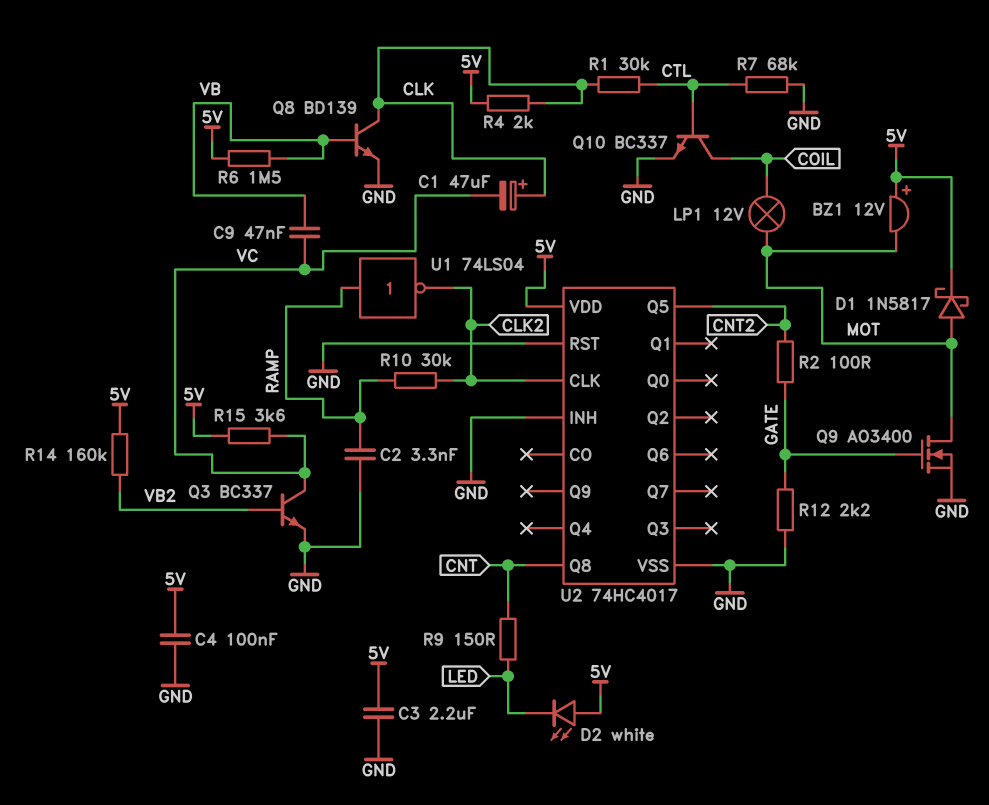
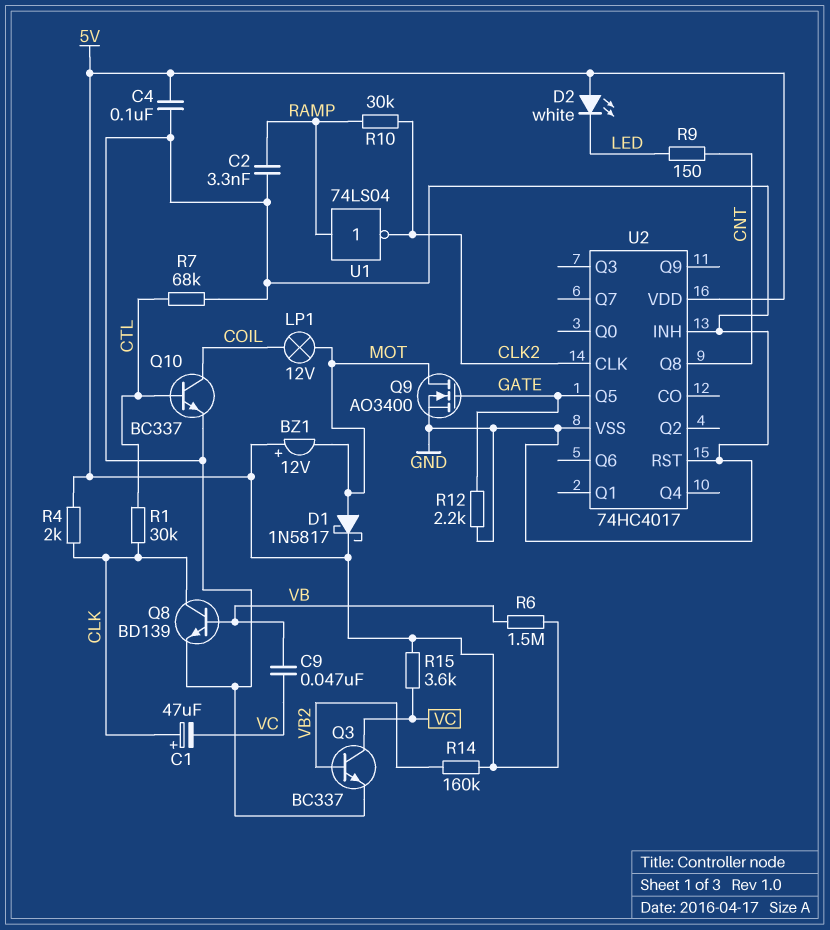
C3: 2.2uF (5V, GND) -> none
R2: 100 (CNT2, GATE) -> none
U2 pin Q5: CNT2 -> GATE

